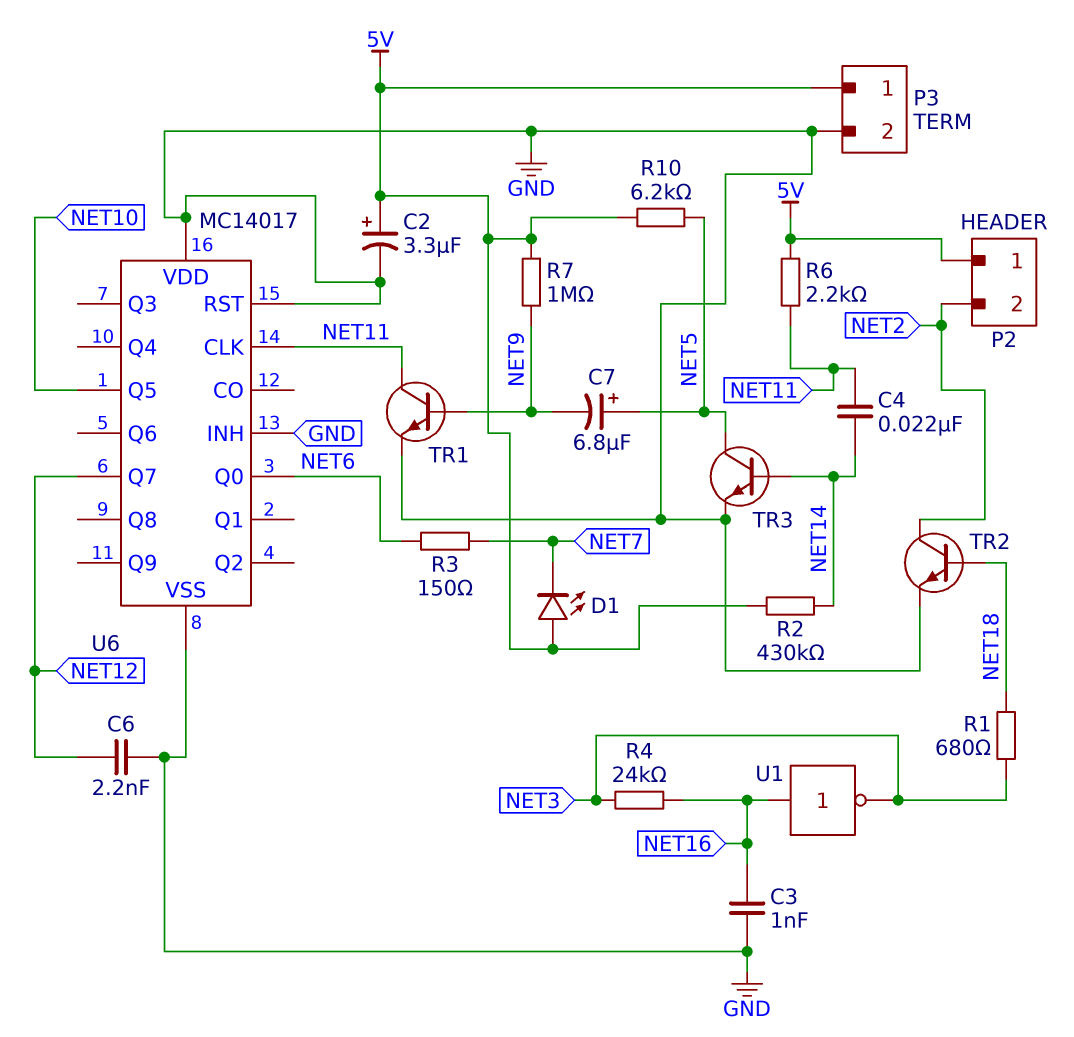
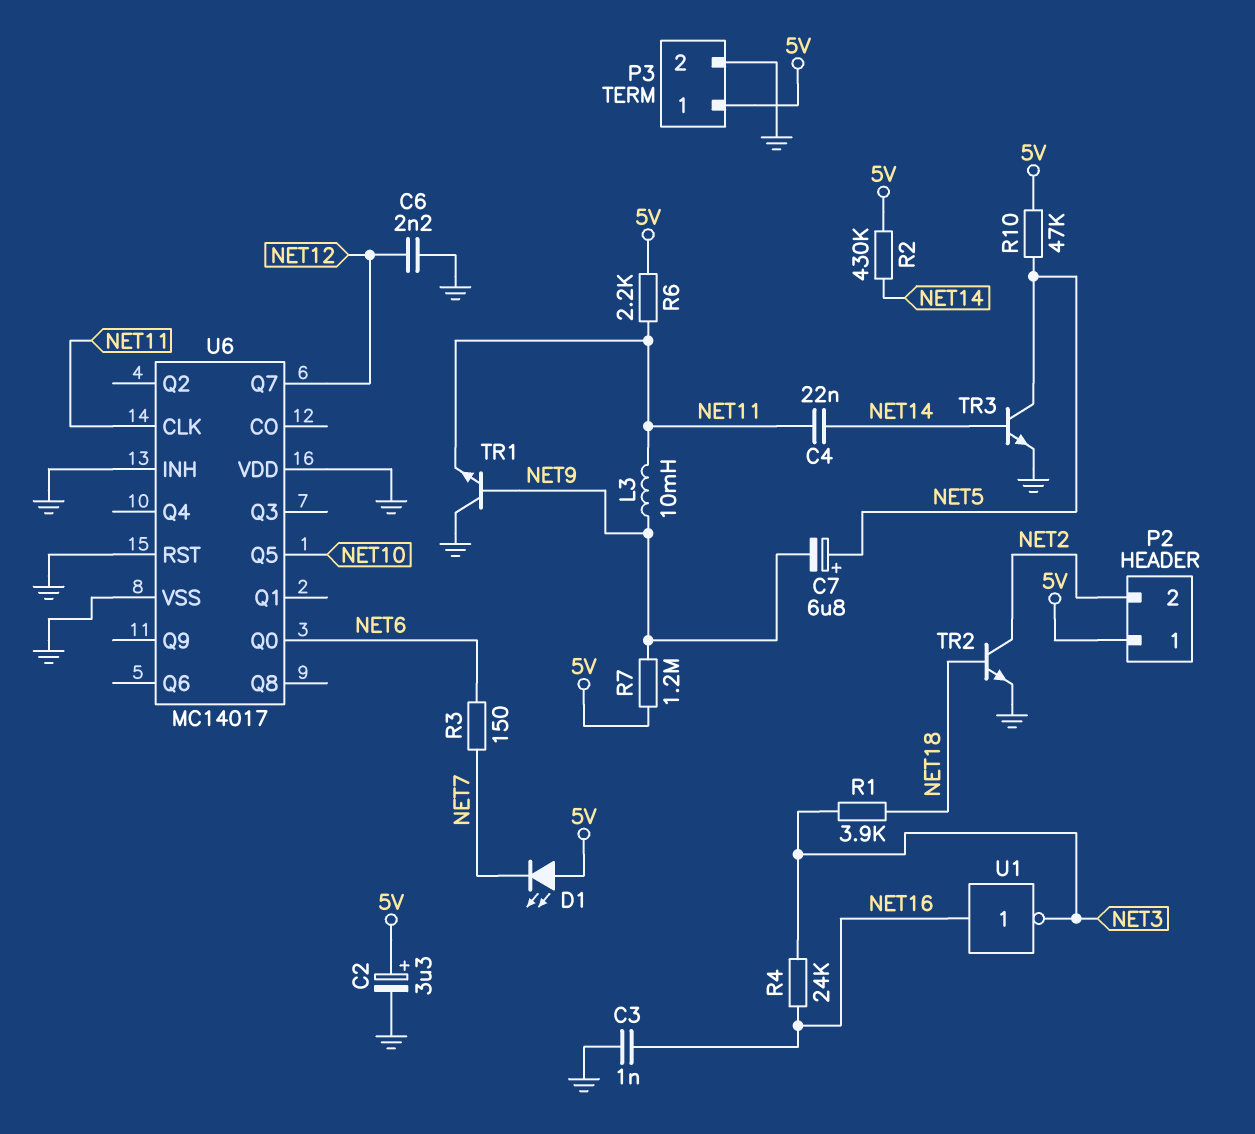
L3: none -> 10mH (NET9, NET11)
R1: 680 (NET3, NET18) -> 3.9k (NET3, NET18)
R7: 1M (5V, NET9) -> 1.2M (5V, NET9)
R10: 6.2k (5V, NET5) -> 47k (5V, NET5)
TR1: NPN (B NET9, C NET11, E GND) -> NPN (B NET9, C GND, E NET11)

